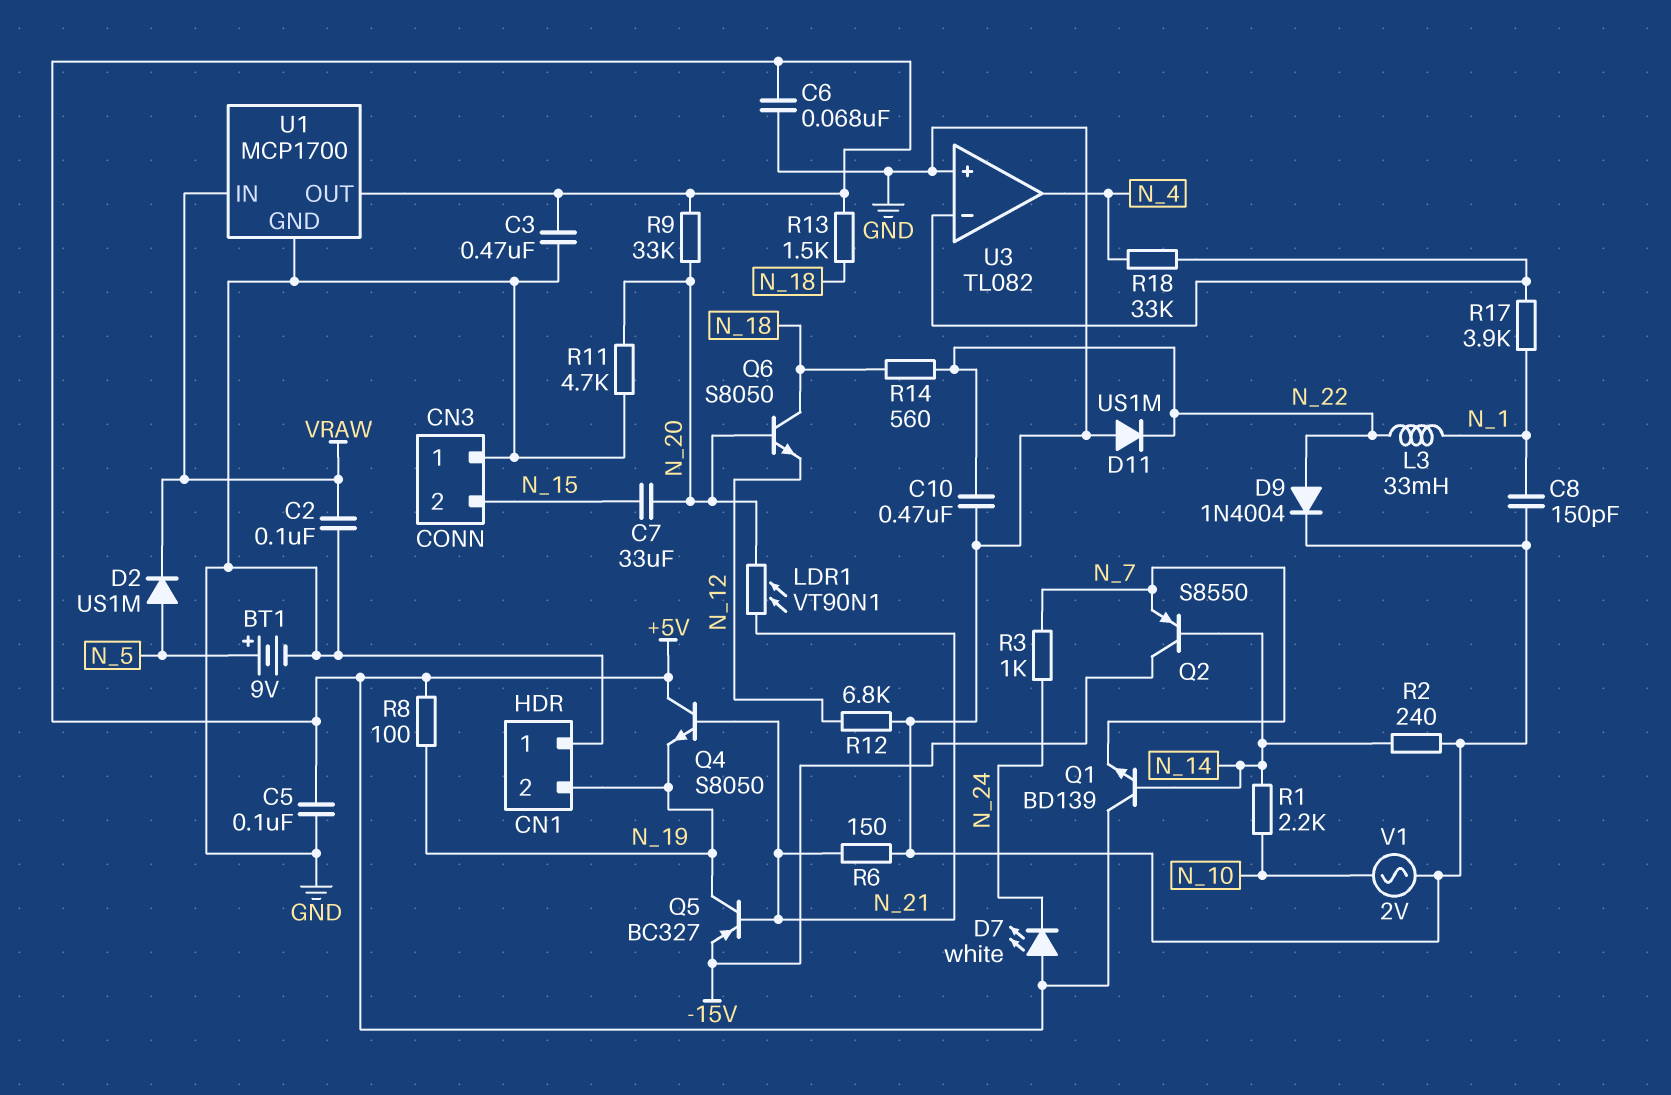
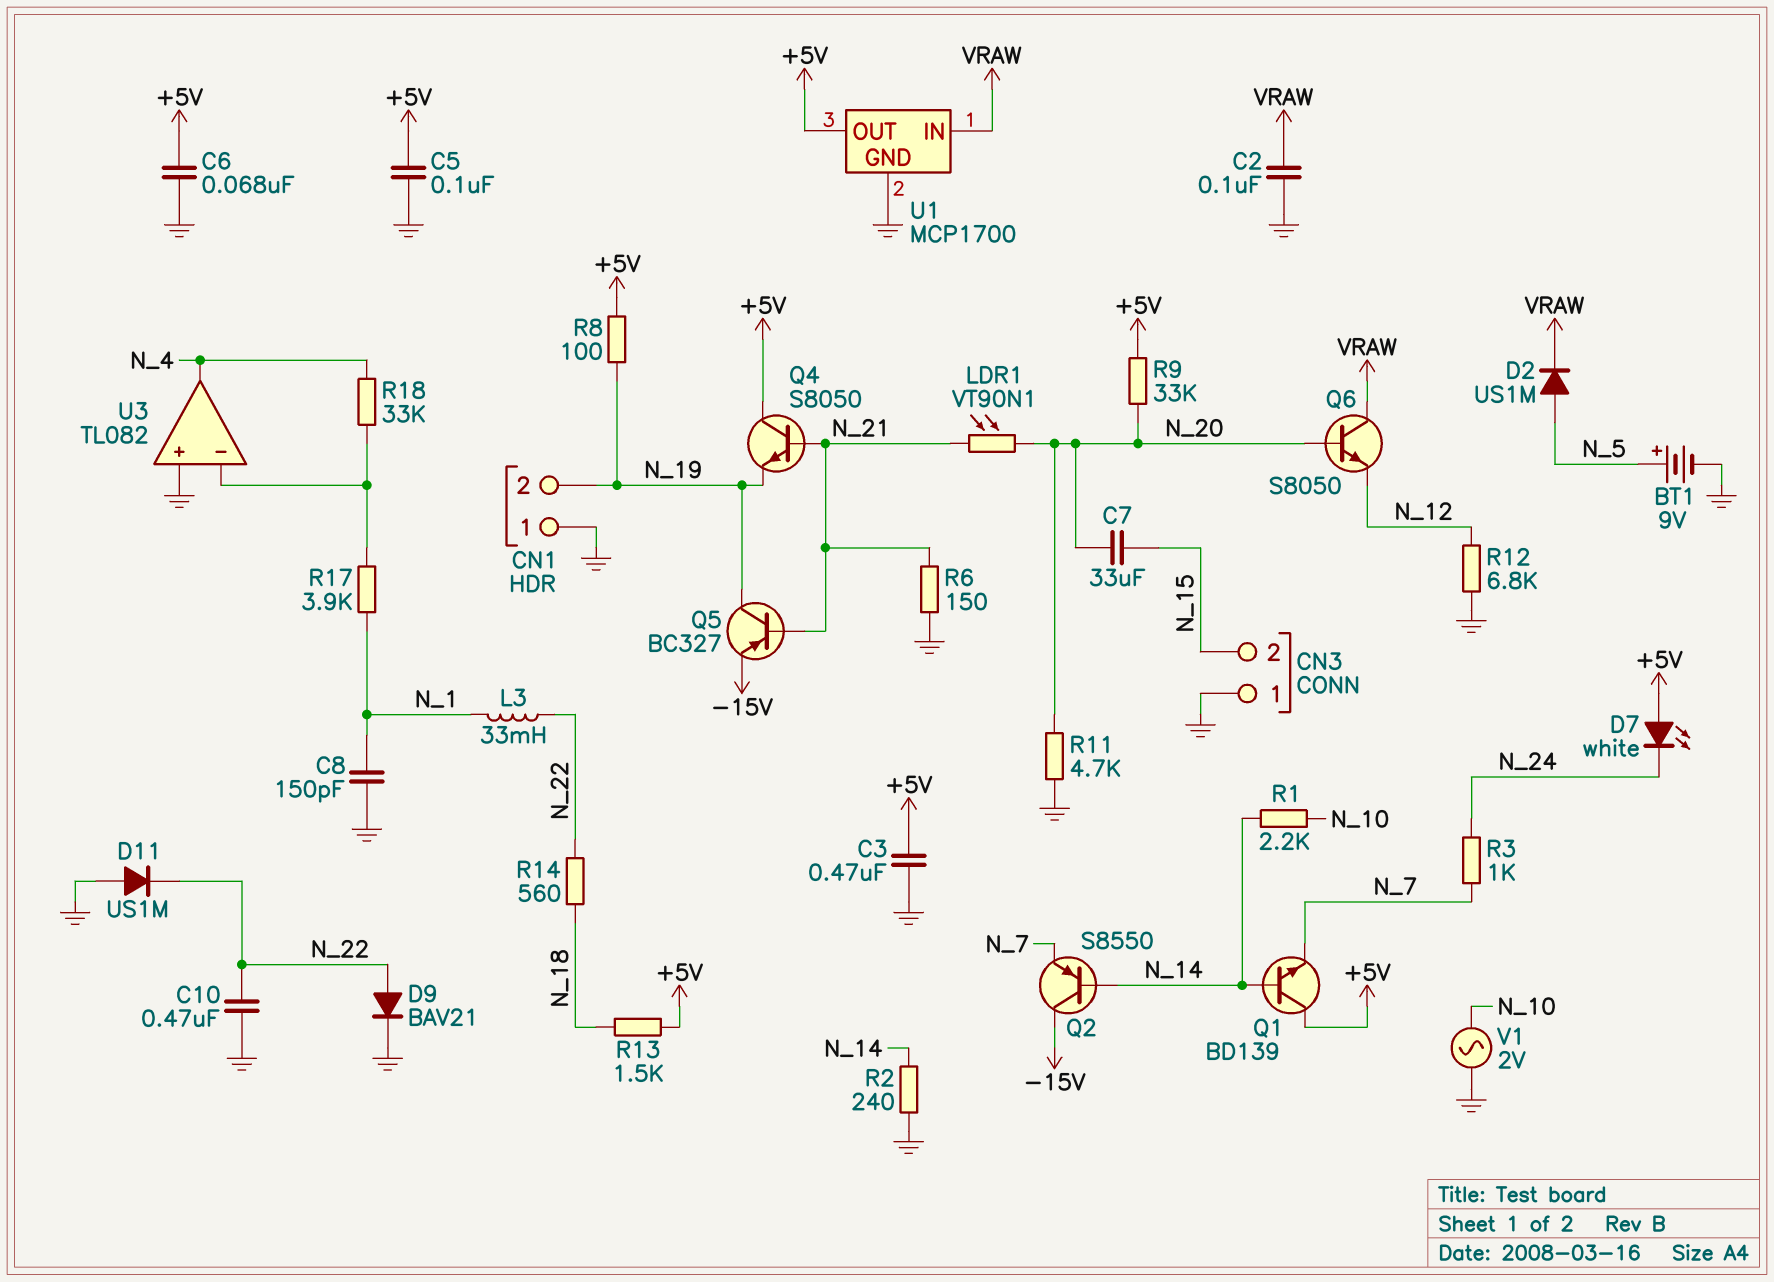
D9: diode 1N4004 (A N_22, K GND) -> diode BAV21 (A N_22, K GND)
Q6: NPN S8050 (B N_20, C N_18, E N_12) -> NPN S8050 (B N_20, C VRAW, E N_12)

